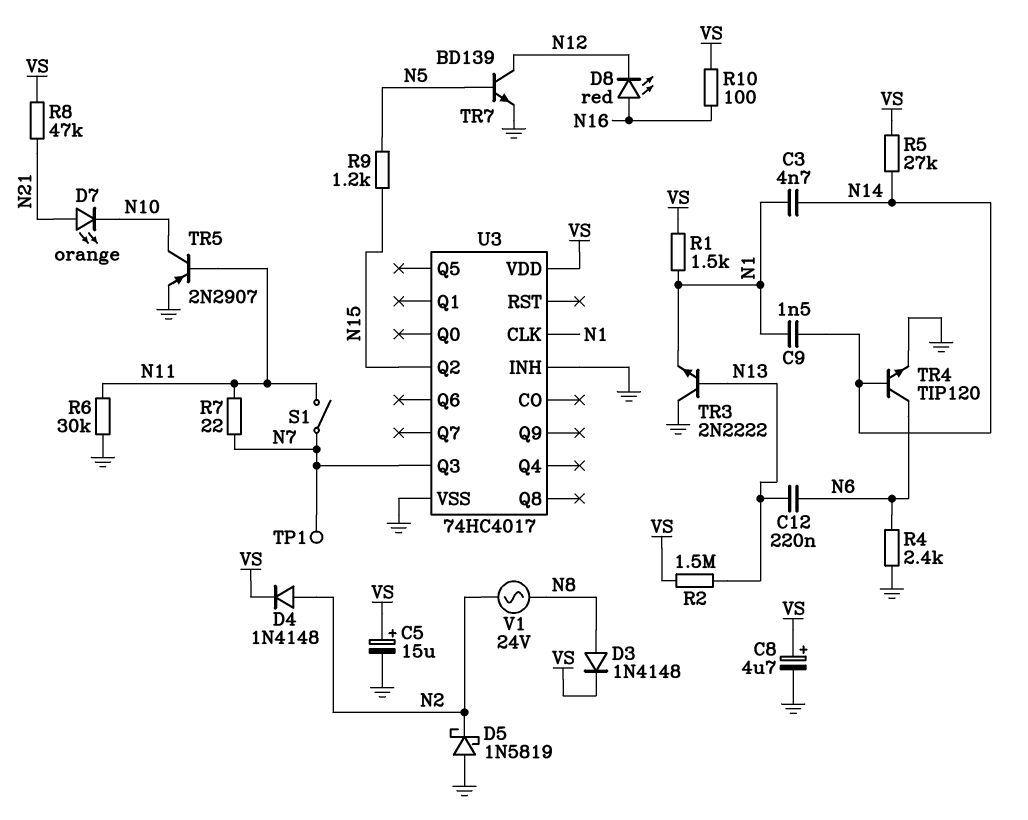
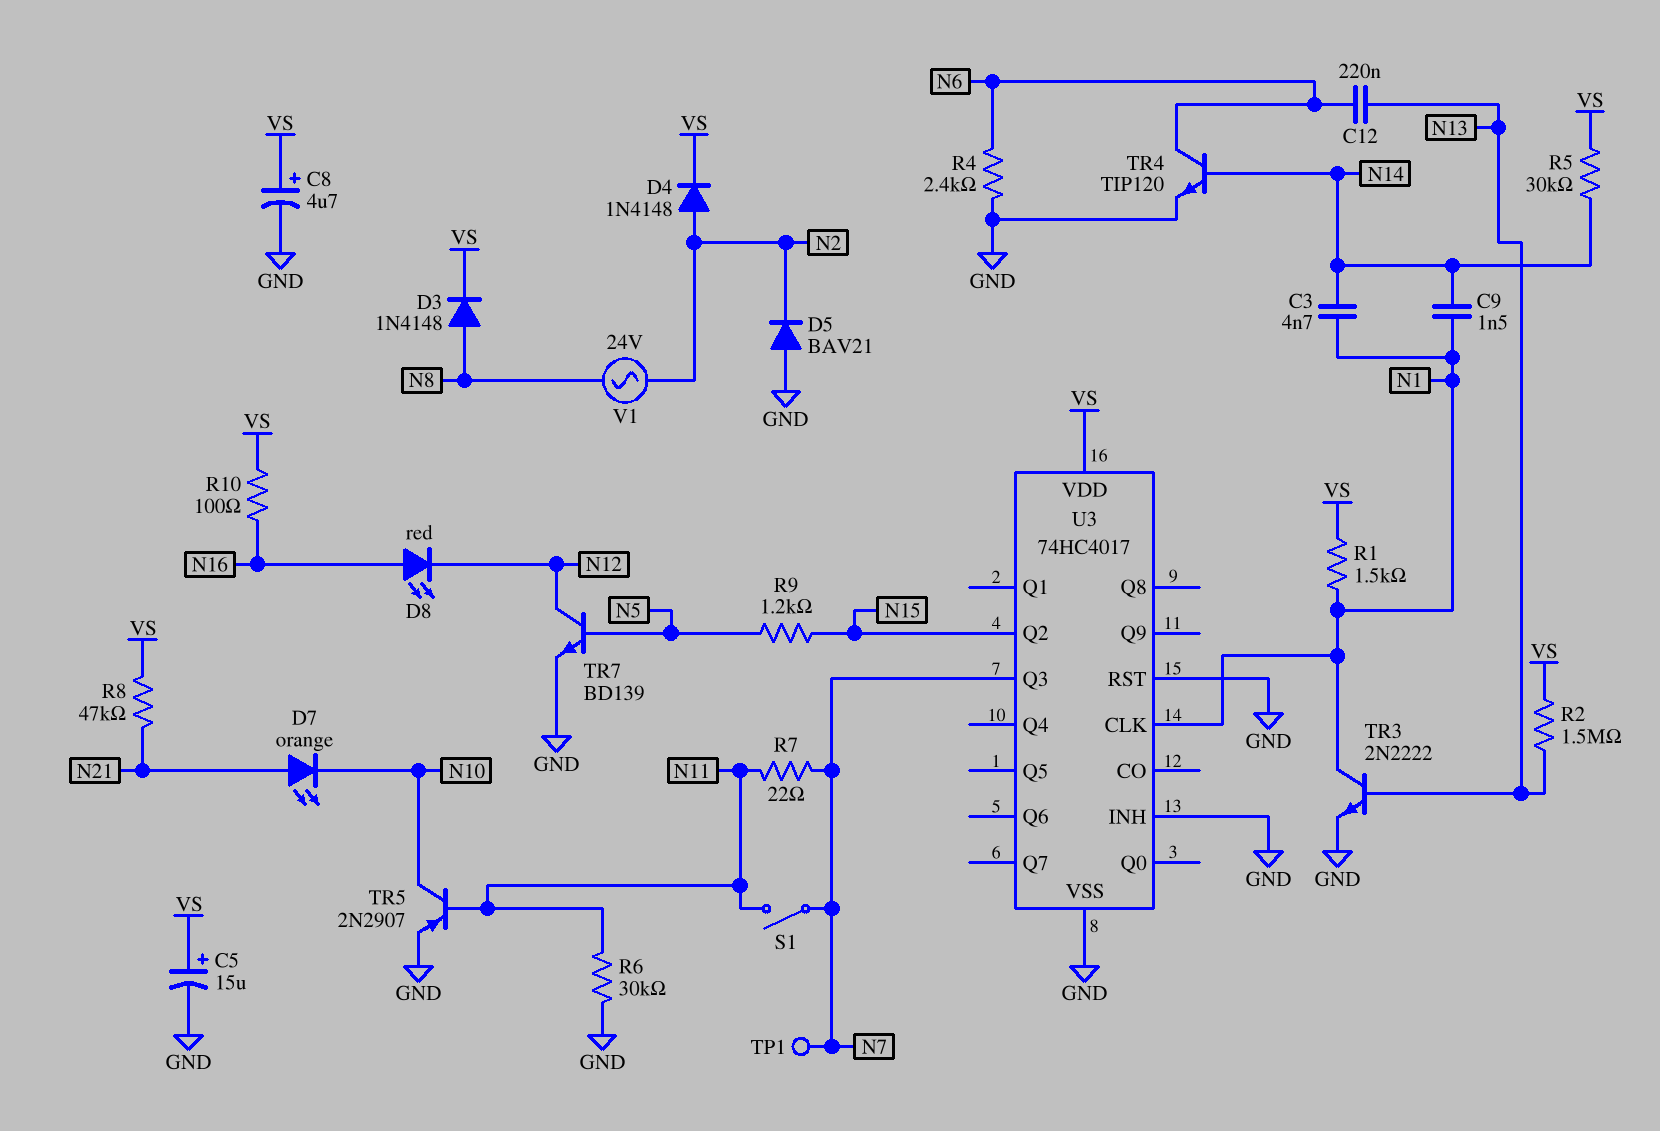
D5: schottky 1N5819 (A GND, K N2) -> diode BAV21 (A GND, K N2)
R5: 27k (N14, VS) -> 30k (N14, VS)
TR3: NPN 2N2222 (B N13, C GND, E N1) -> NPN 2N2222 (B N13, C N1, E GND)
U3 pin RST: none -> GND

